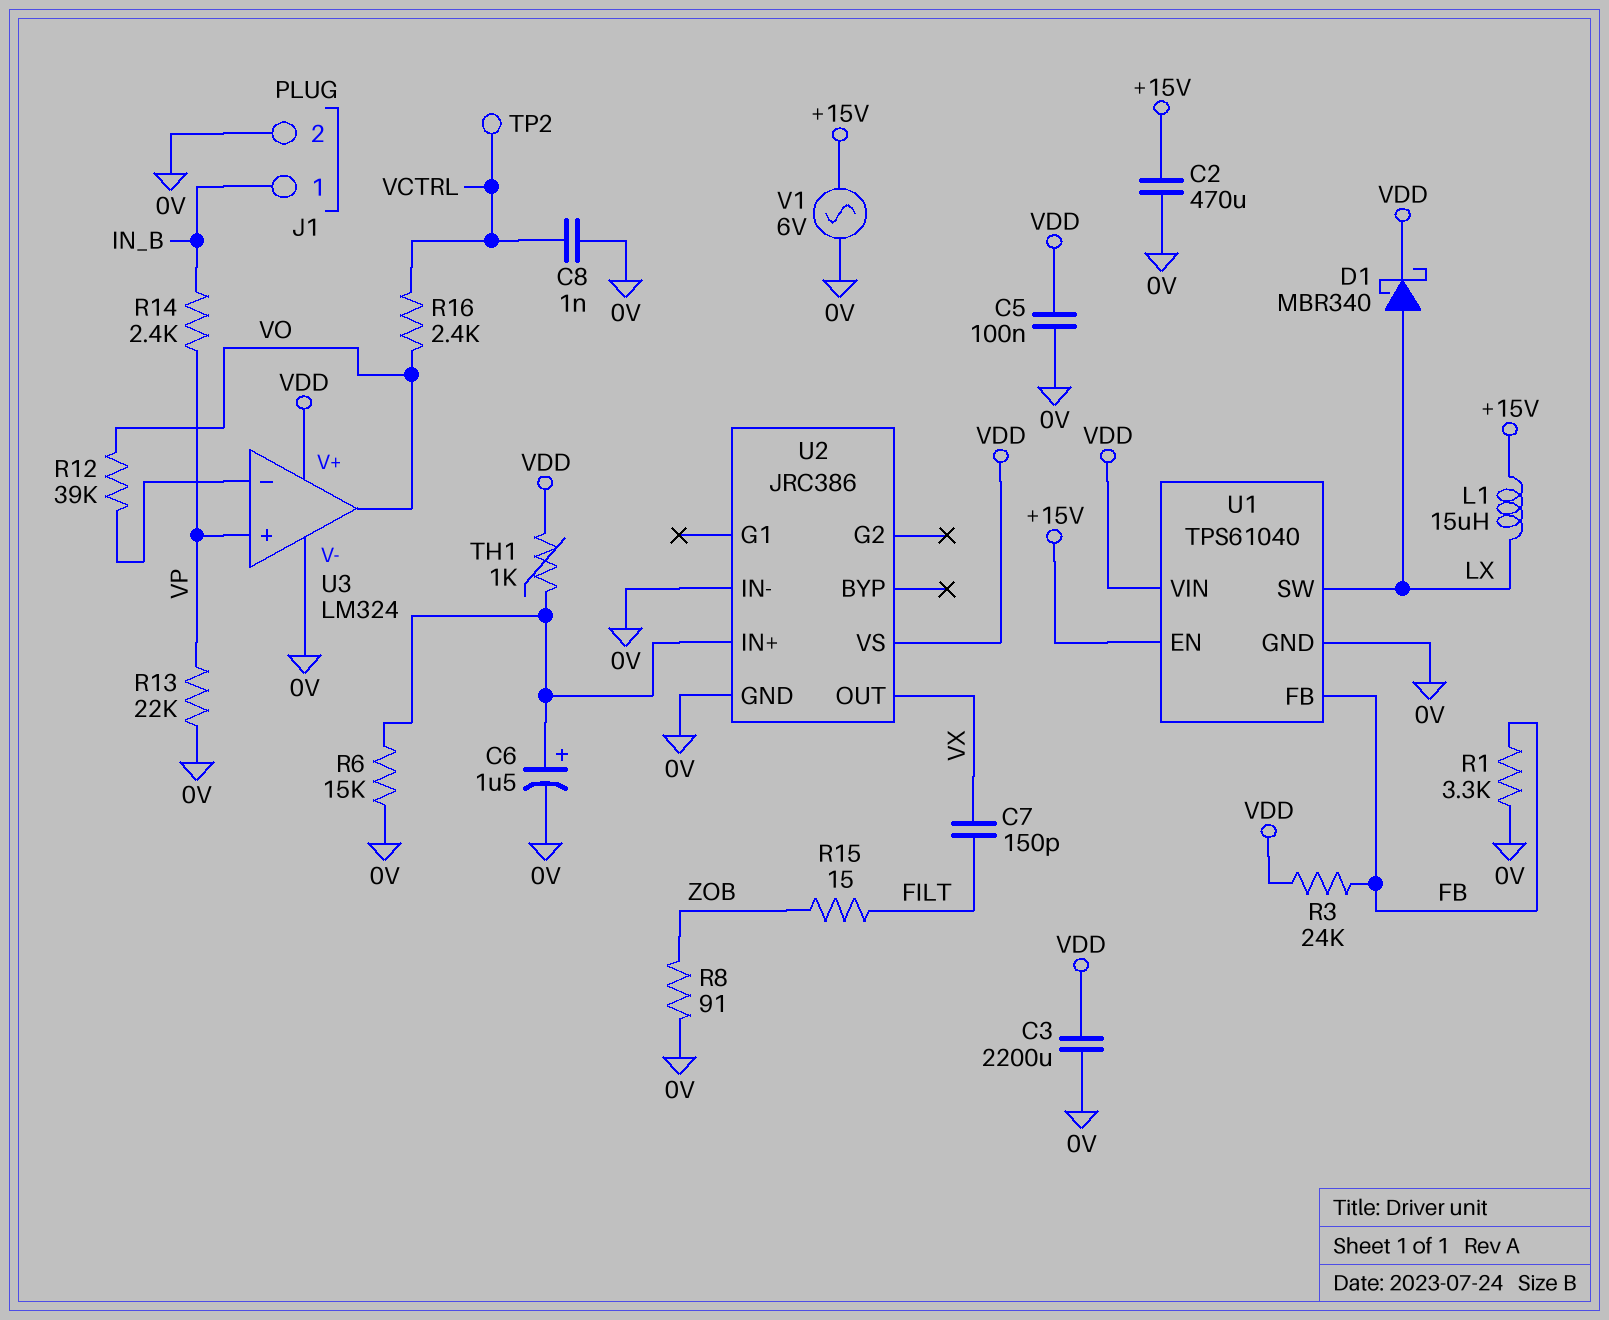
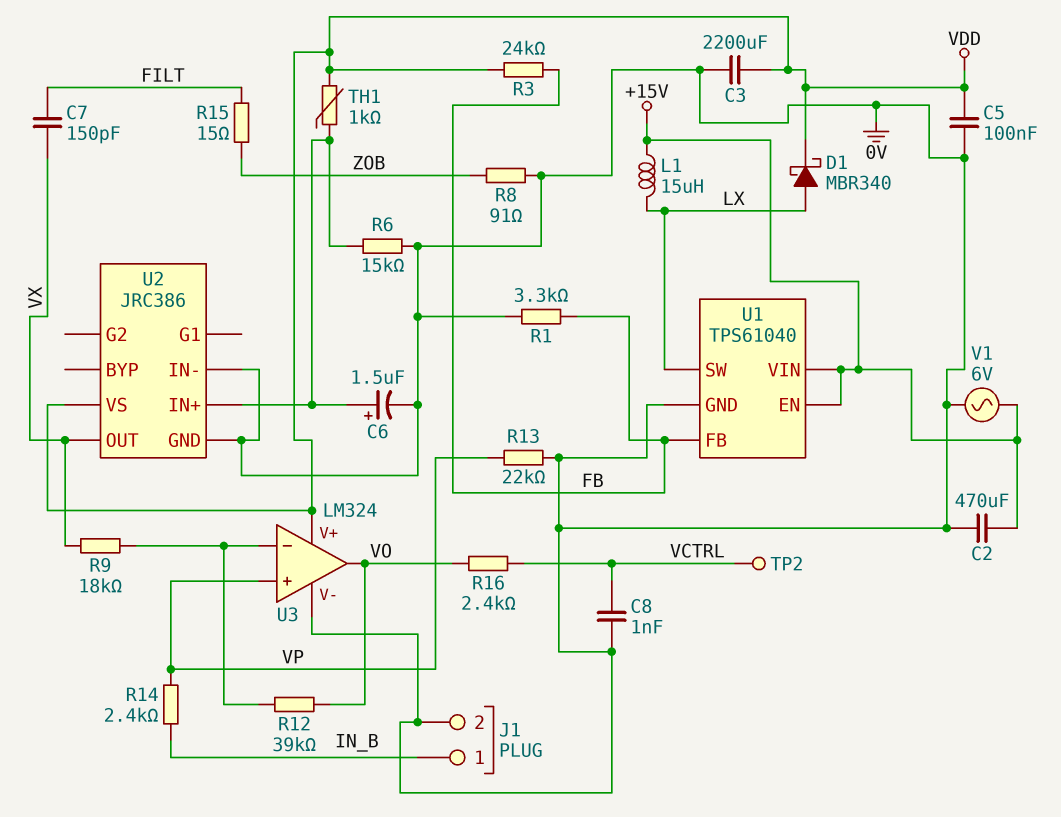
R9: none -> 18k (U3/in-, VX)
U1 pin VIN: VDD -> +15V

